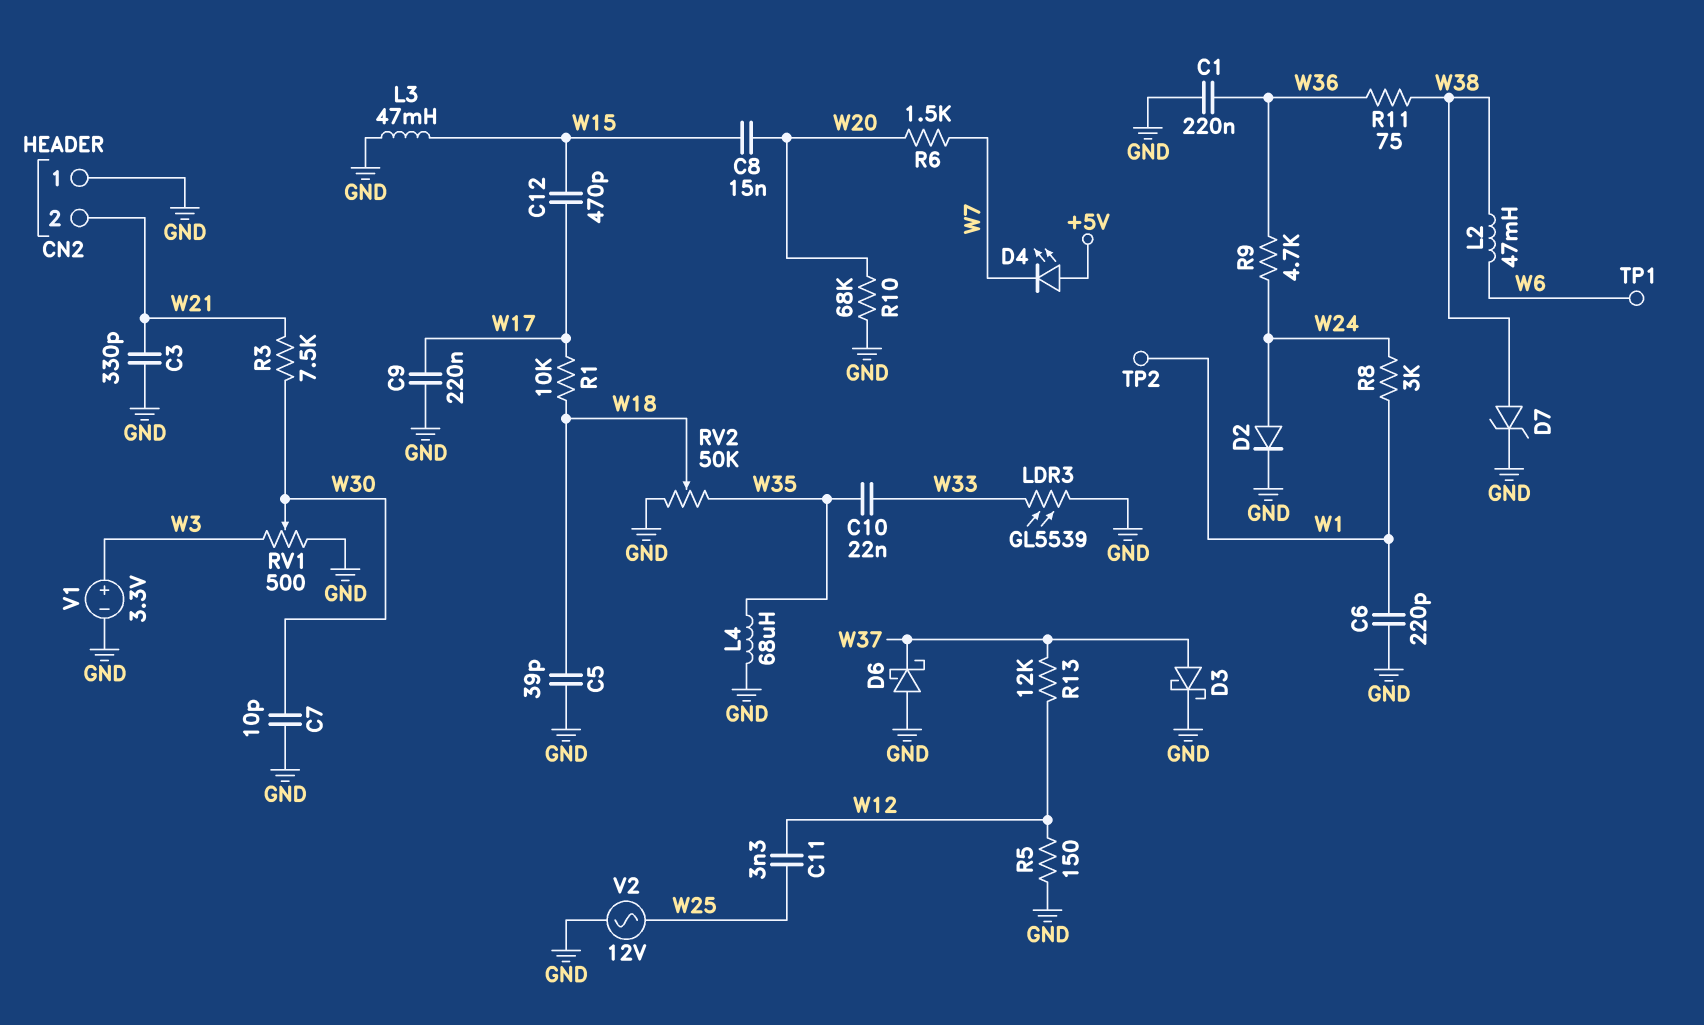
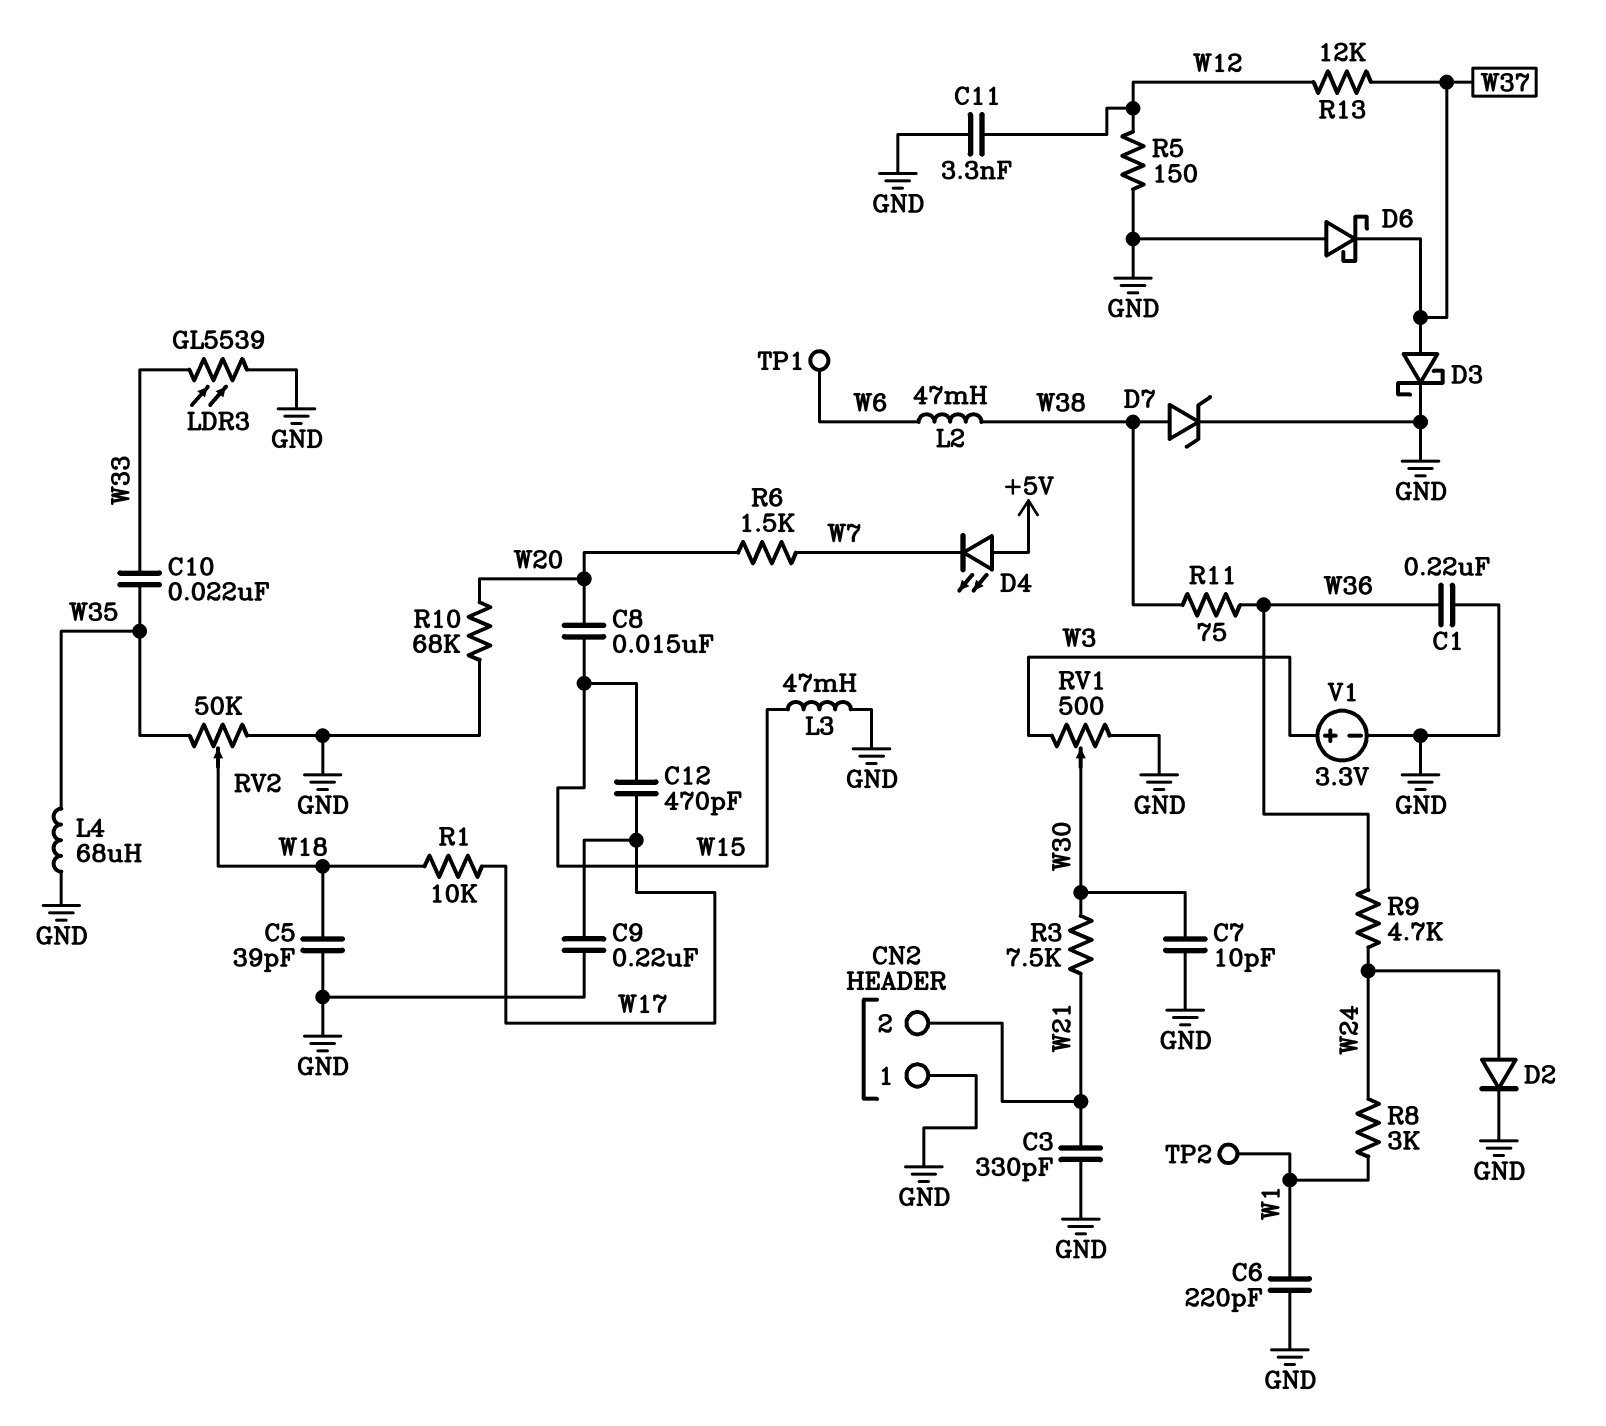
C11: 3.3nF (W12, W25) -> 3.3nF (GND, W12)
V2: AC 12V (GND, W25) -> none

